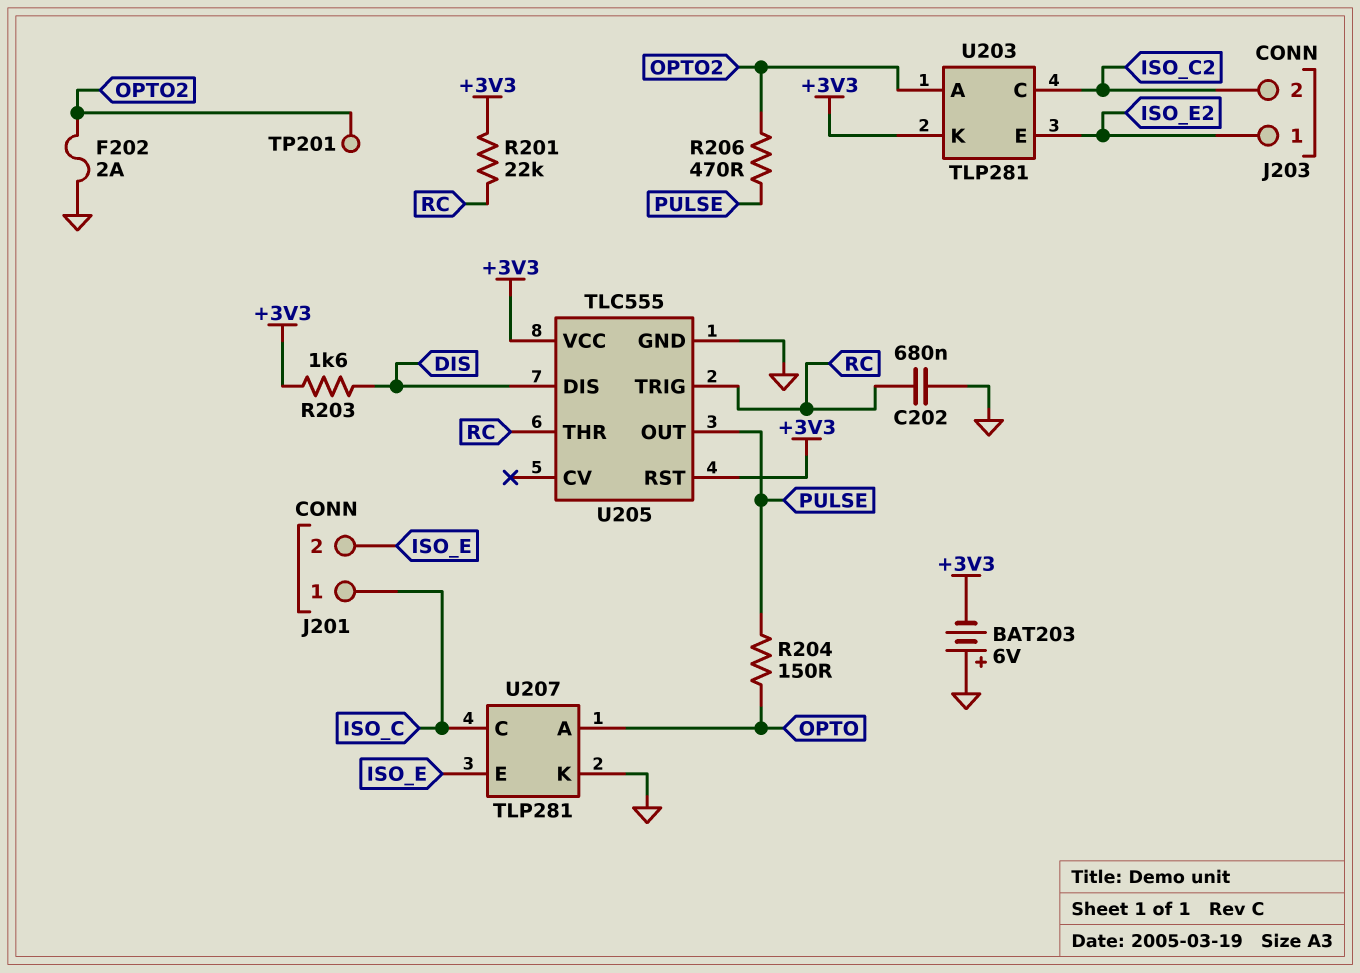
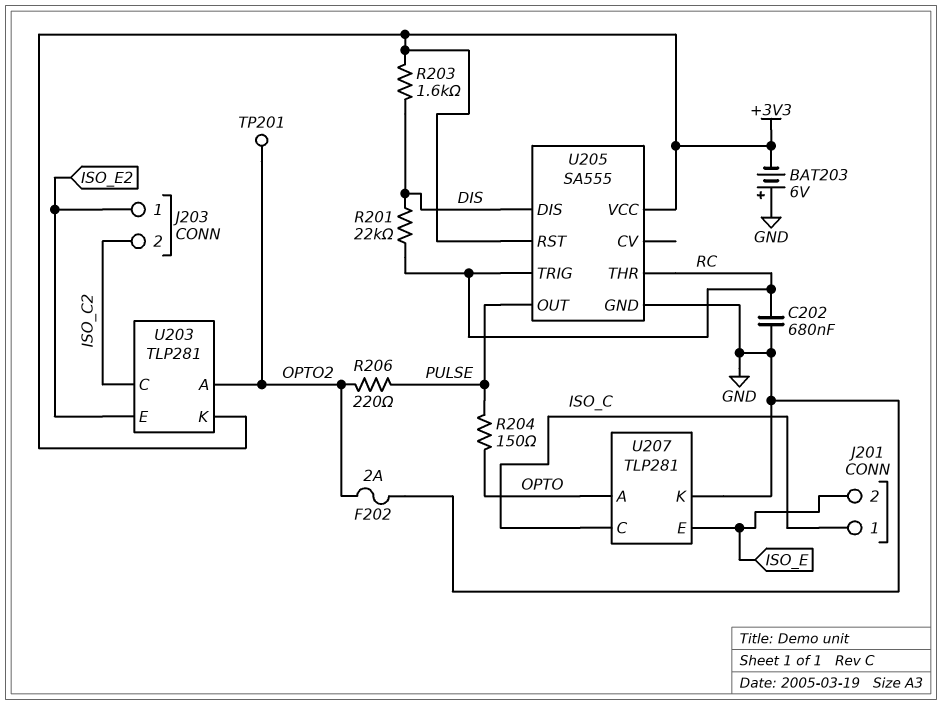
R201: 22k (+3V3, RC) -> 22k (DIS, RC)
R206: 470 (OPTO2, PULSE) -> 220 (OPTO2, PULSE)
U205: TLC555 -> SA555

